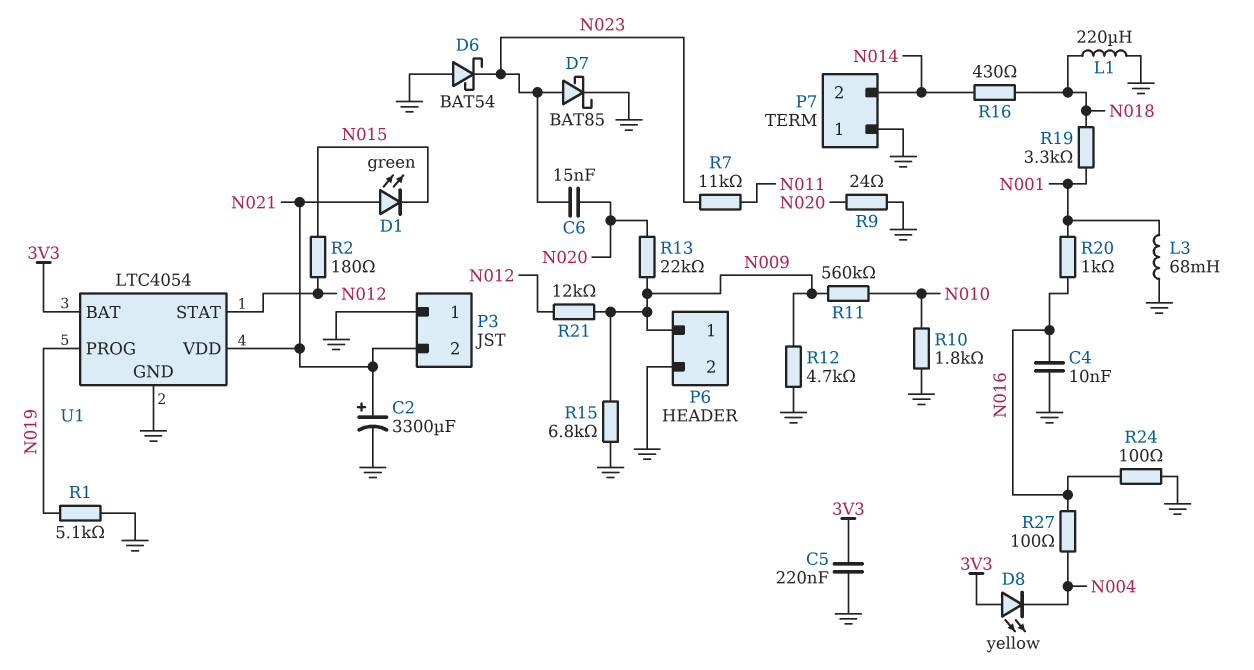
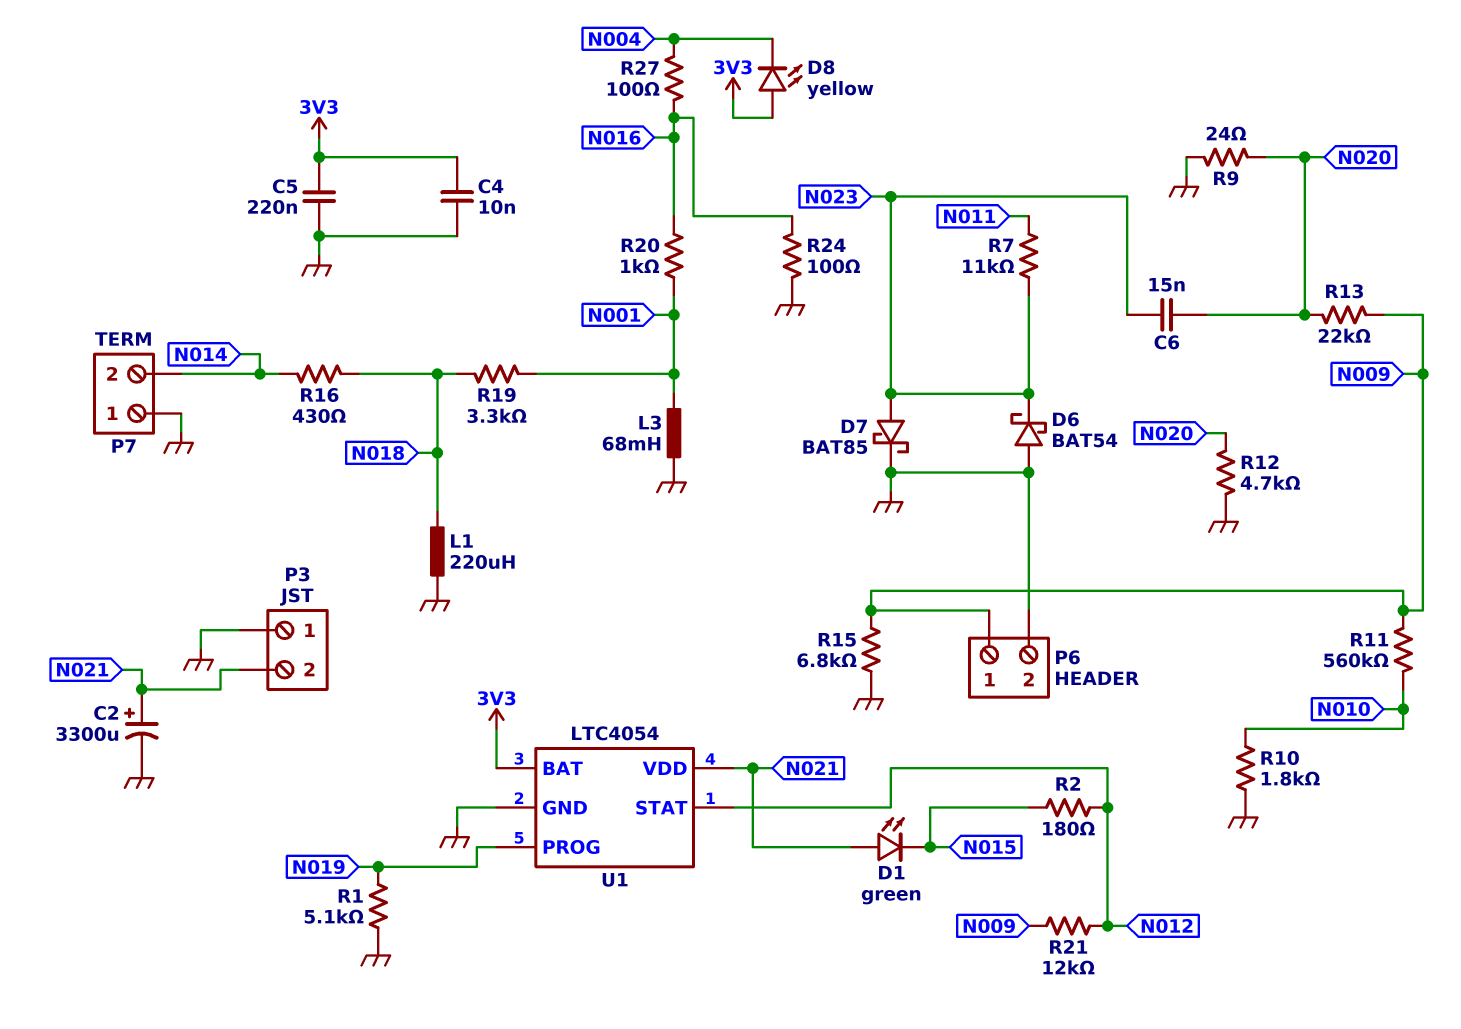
C4: 10nF (GND, N016) -> 10nF (3V3, GND)
R12: 4.7k (GND, N009) -> 4.7k (GND, N020)

